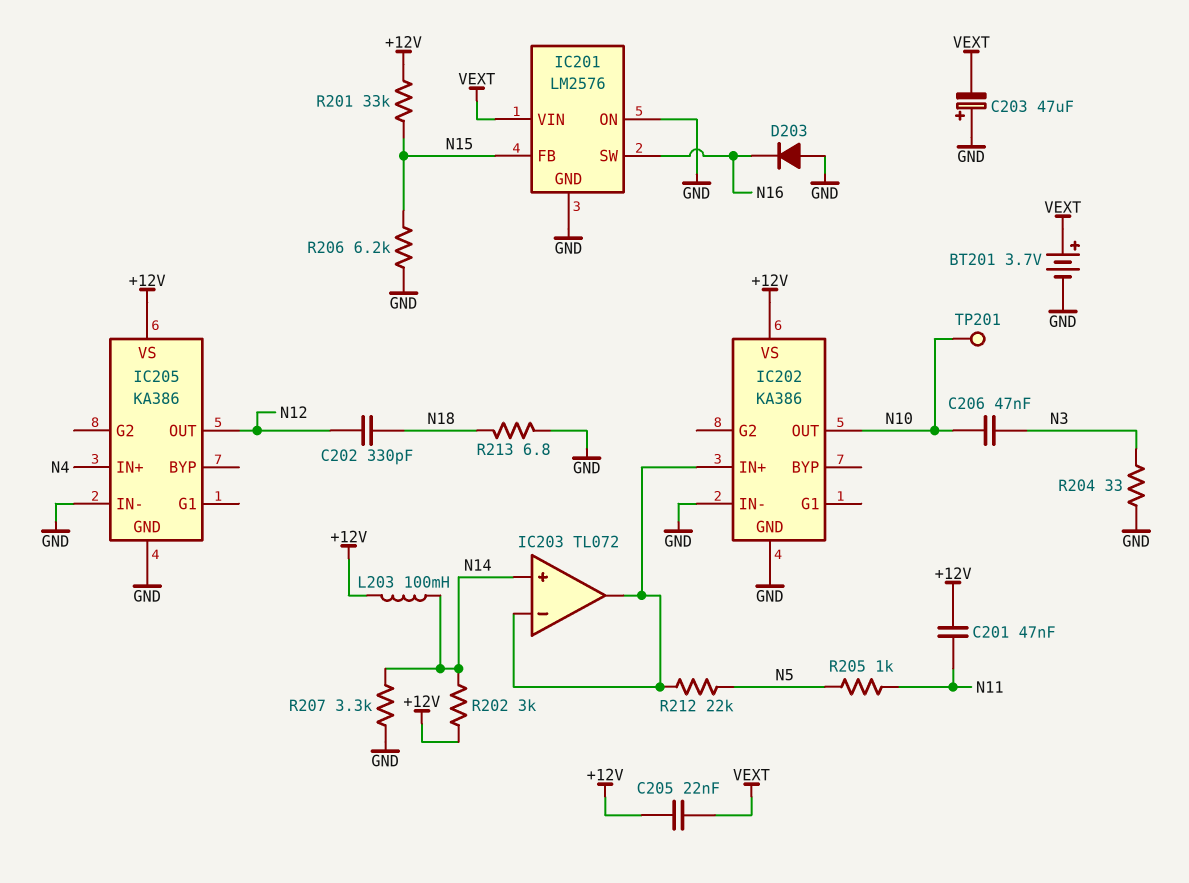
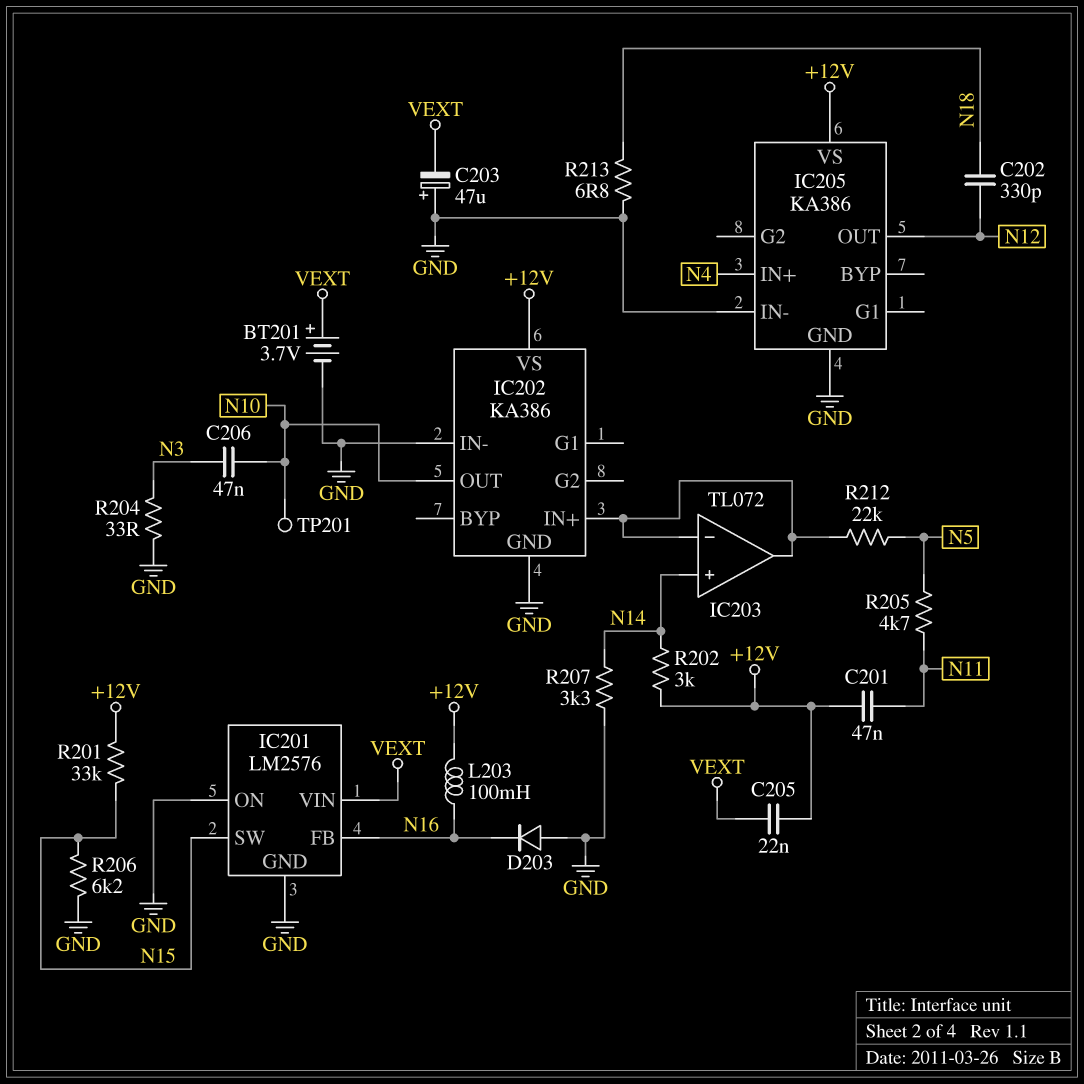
IC201 pin FB: N15 -> N16
IC201 pin SW: N16 -> N15
L203: 100mH (+12V, N14) -> 100mH (+12V, N16)
R205: 1k (N5, N11) -> 4.7k (N5, N11)

